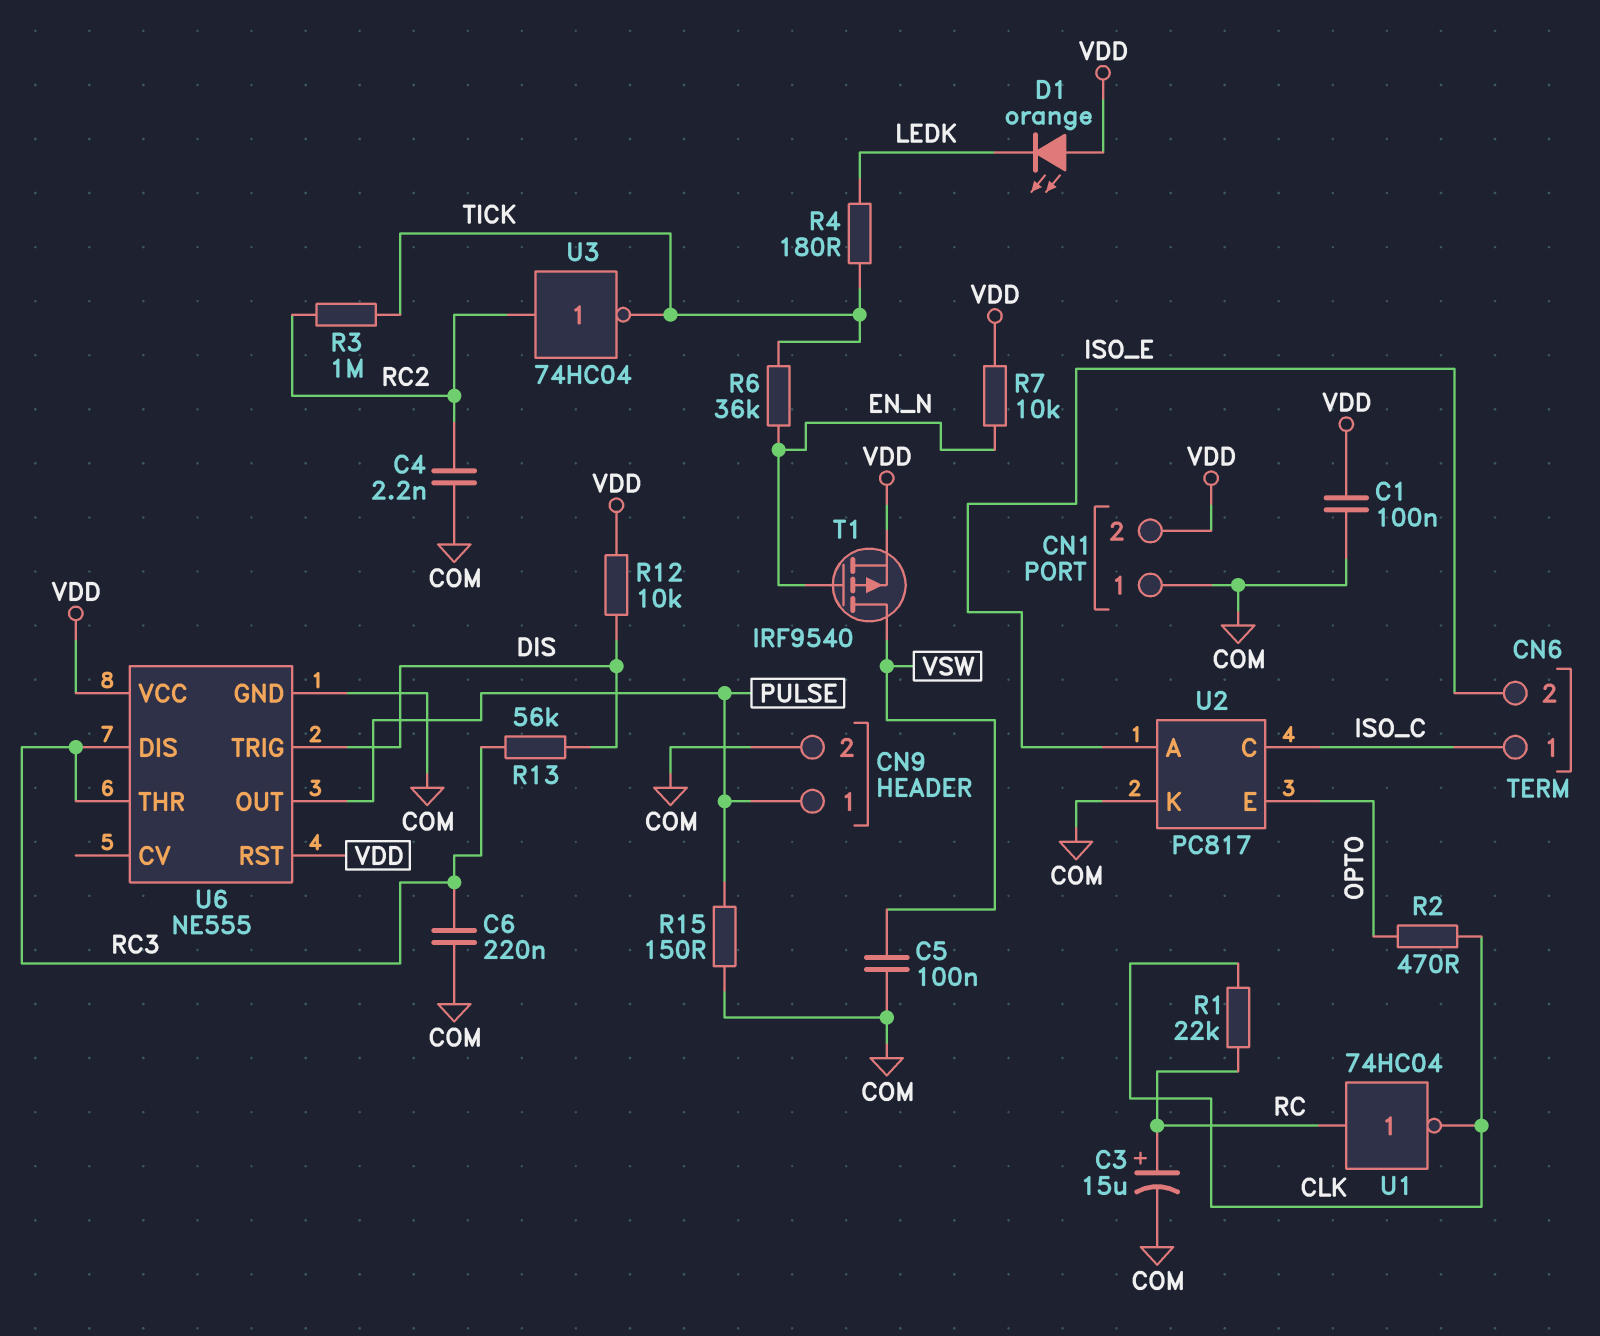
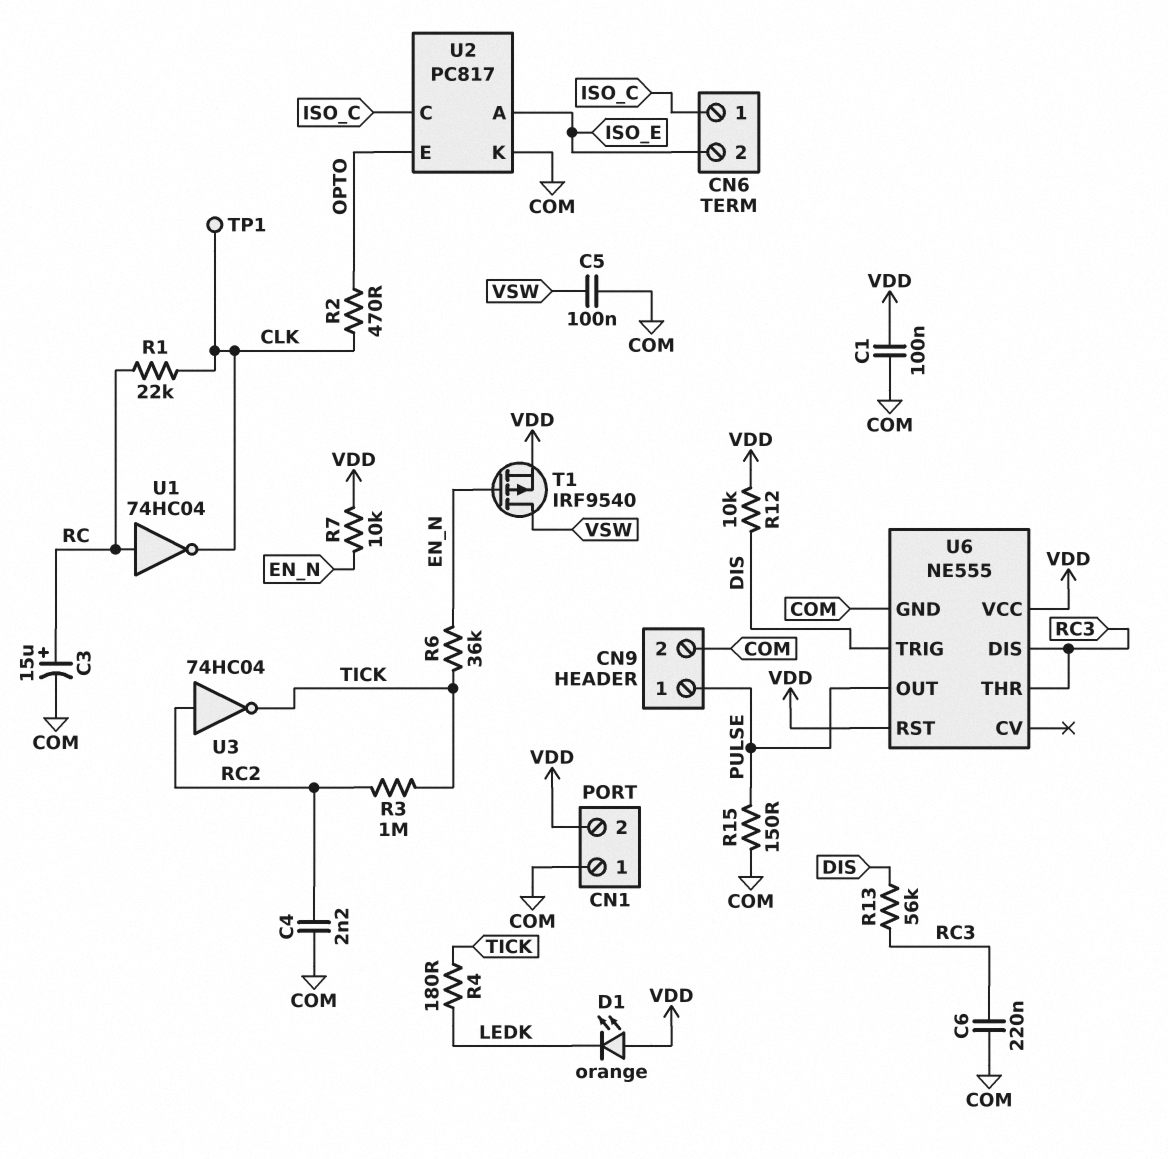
TP1: none -> test point (CLK)

